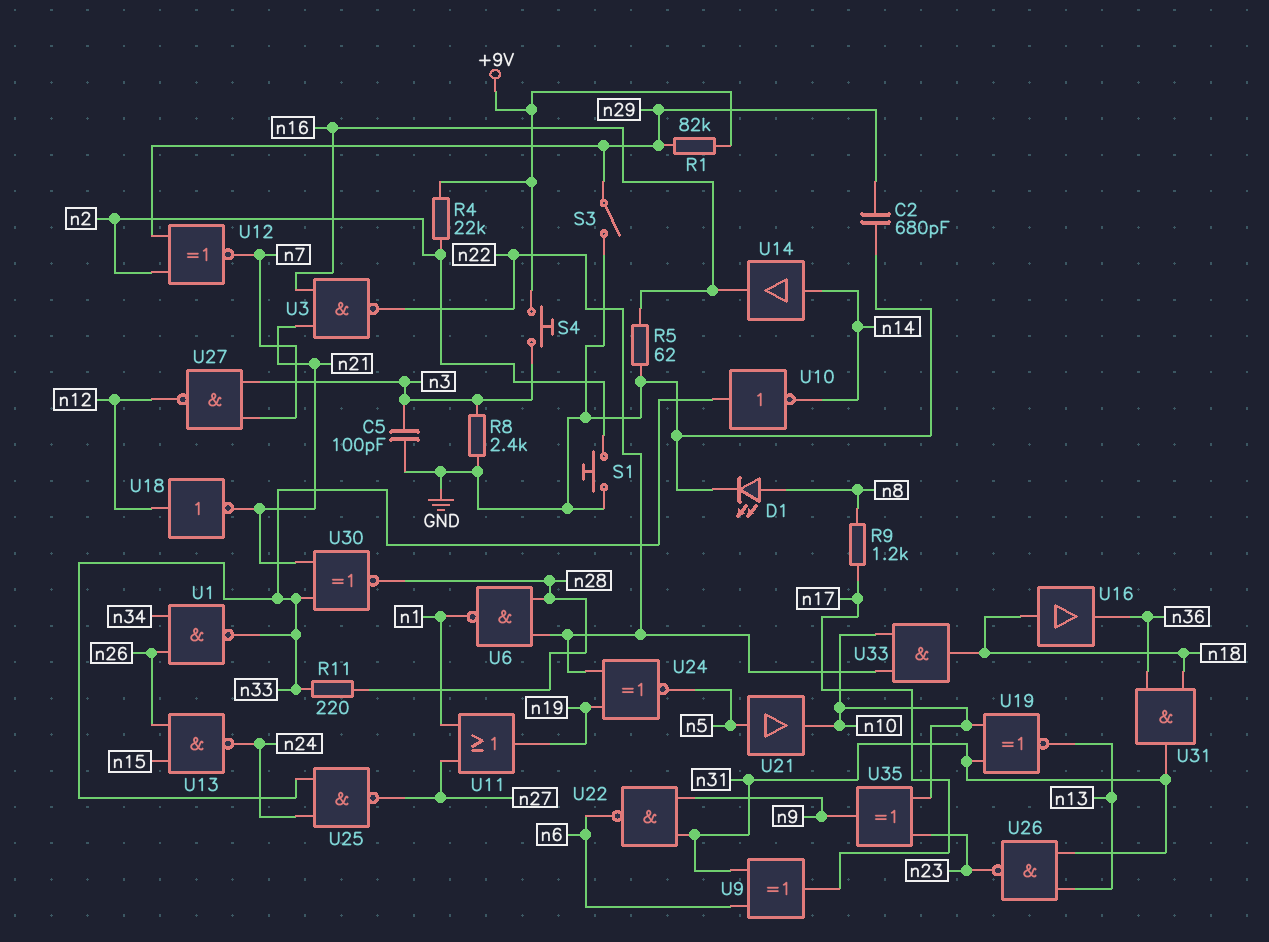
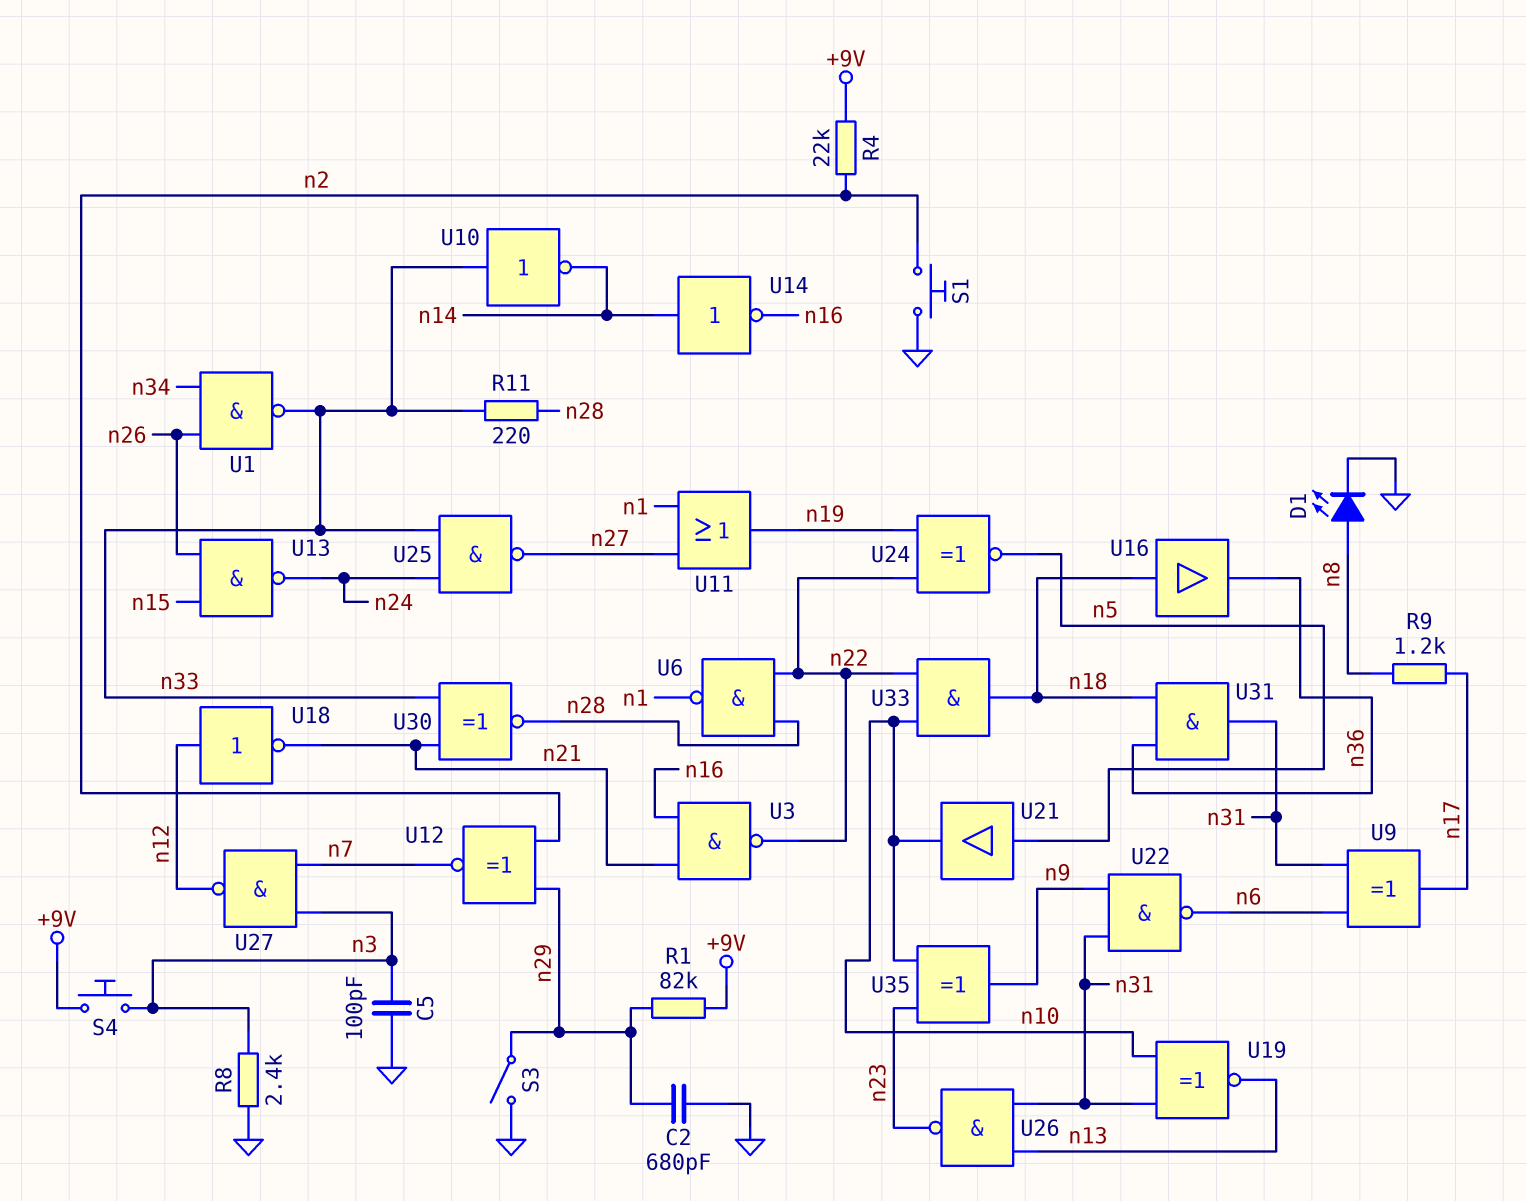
R5: 62 (GND, n16) -> none
U14: buffer (in n14, out n16) -> NOT (in n14, out n16)

